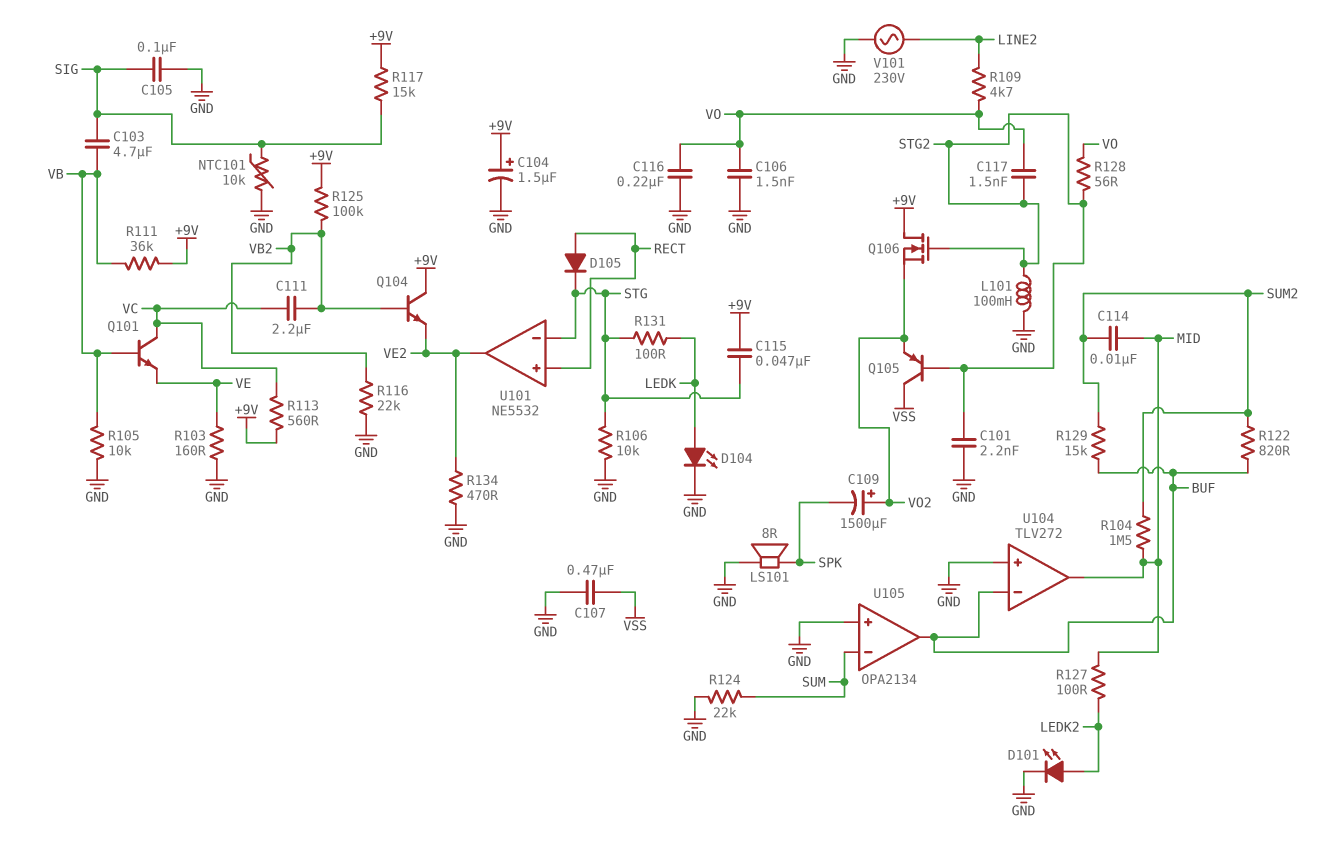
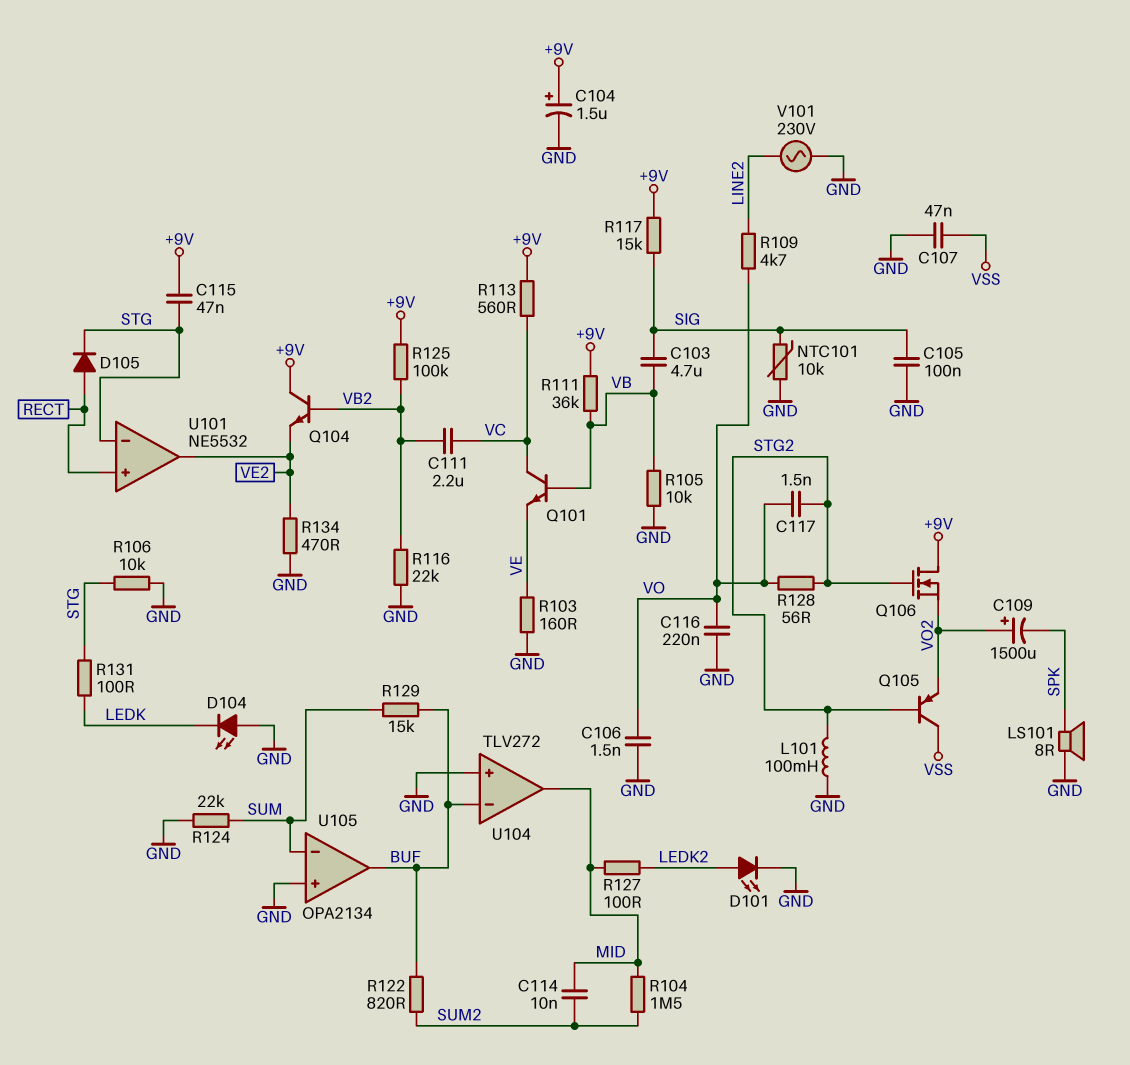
C101: 2.2nF (GND, STG2) -> none
C107: 470nF (GND, VSS) -> 47nF (GND, VSS)
D104: LED (A LEDK, K GND) -> LED (A GND, K LEDK)
R129: 15k (BUF, SUM2) -> 15k (BUF, SUM)

